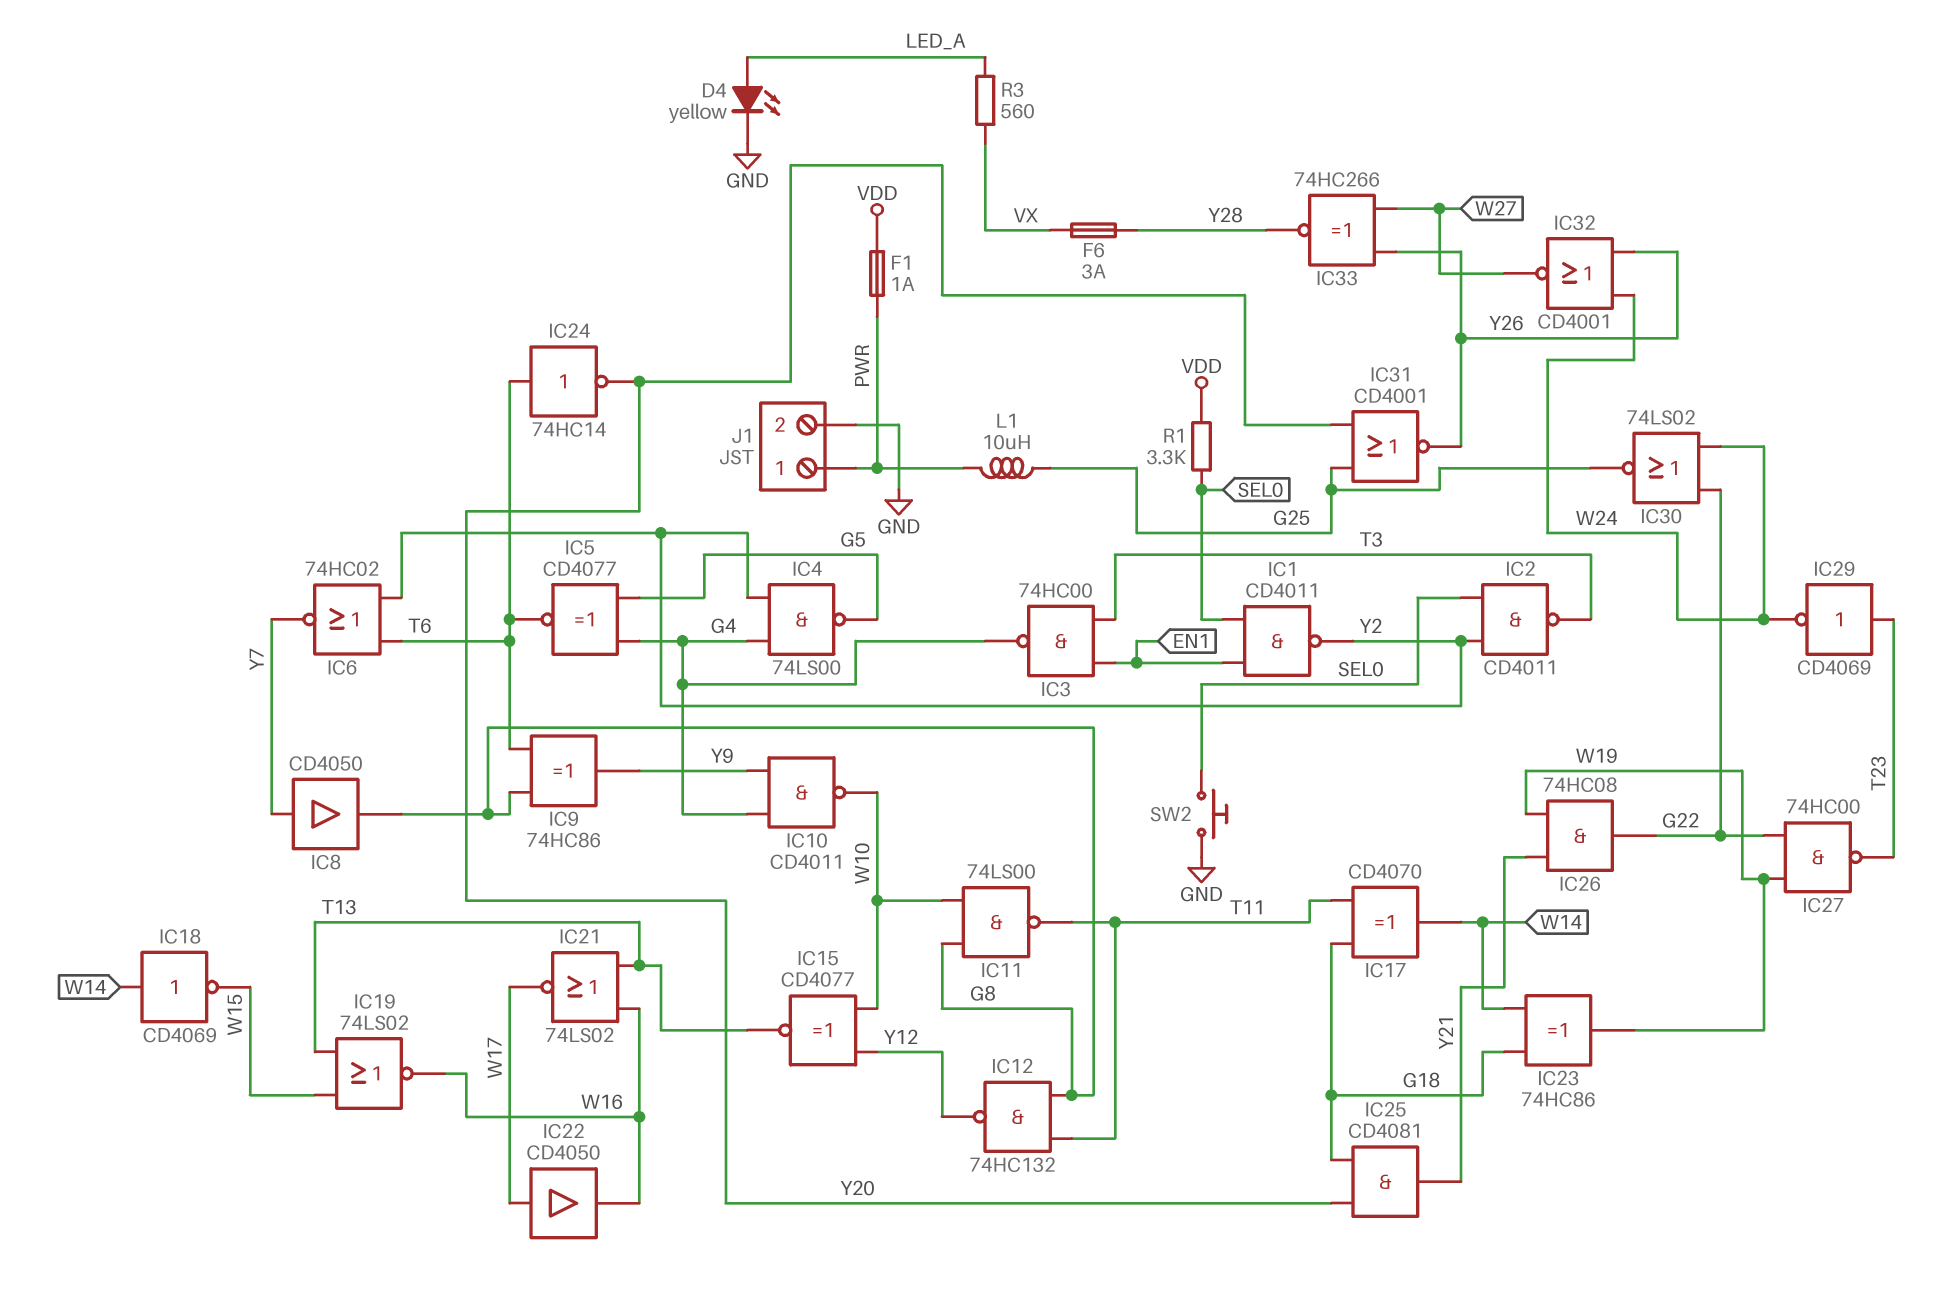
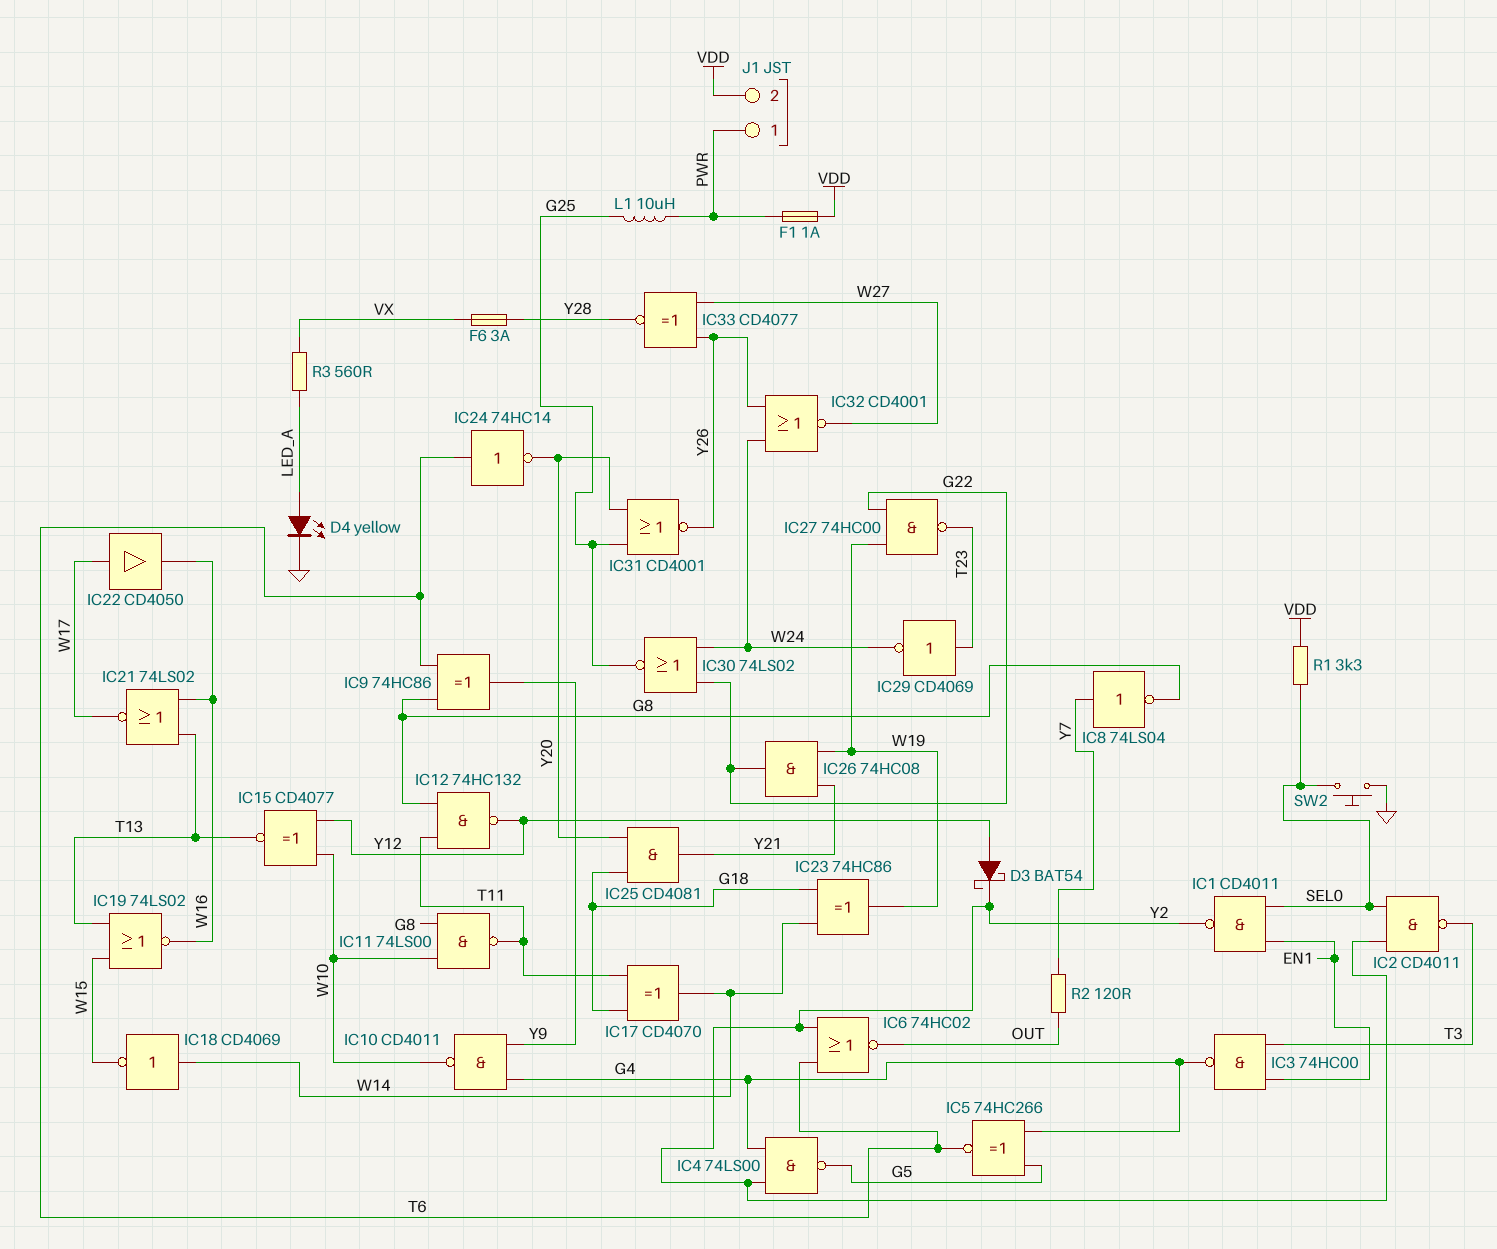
D3: none -> schottky BAT54 (A Y12, K Y2)
IC5: XNOR CD4077 (in G4, in G5, out T6) -> XNOR 74HC266 (in G4, in G5, out T6)
IC6: NOR 74HC02 (in T6, in Y2, out Y7) -> NOR 74HC02 (in T6, in Y2, out OUT)
IC8: buffer CD4050 (in Y7, out G8) -> NOT 74LS04 (in Y7, out G8)
IC33: XNOR 74HC266 (in W27, in Y26, out Y28) -> XNOR CD4077 (in W27, in Y26, out Y28)
J1 pin 2: GND -> VDD
R2: none -> 120 (OUT, Y7)

